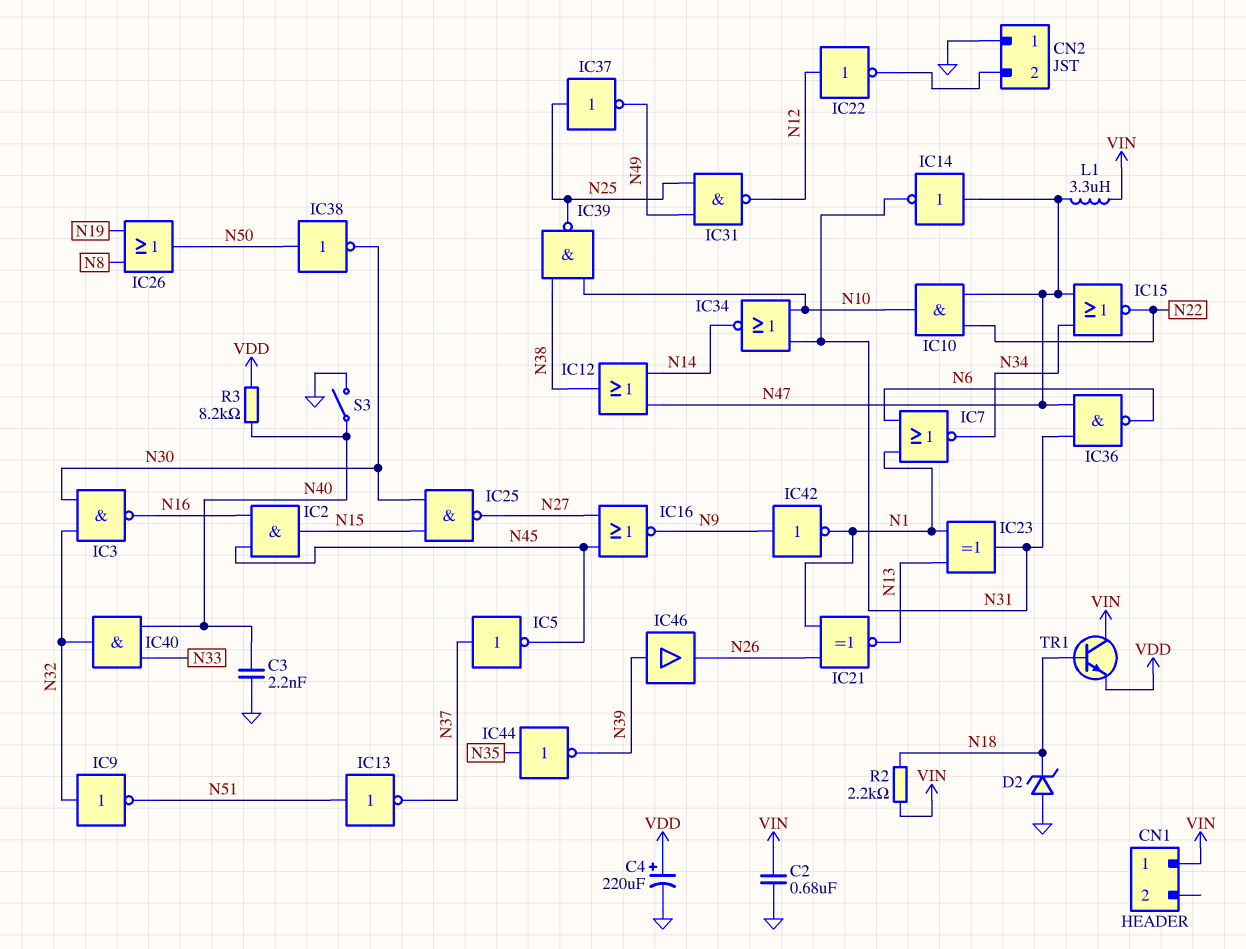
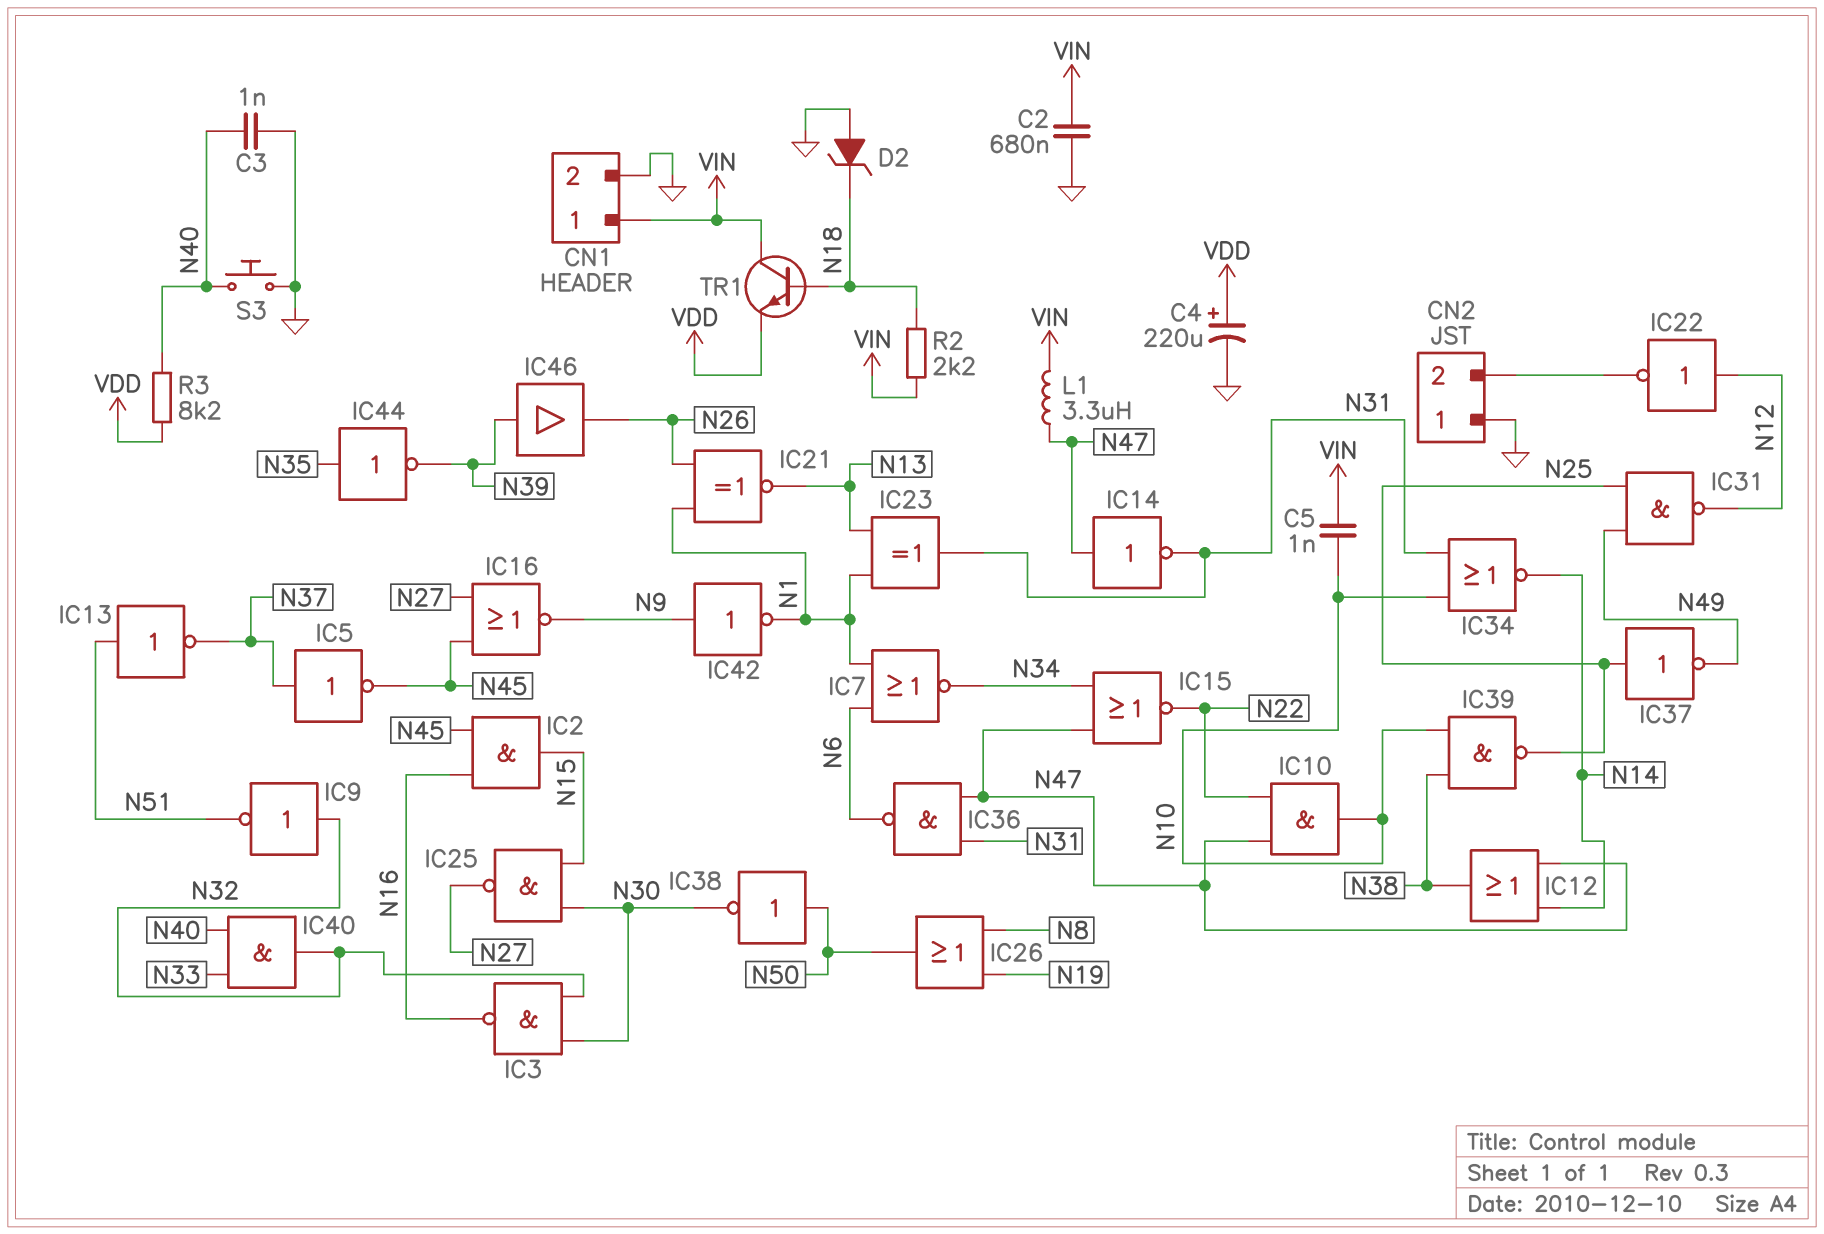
C3: 2.2nF (GND, N40) -> 1nF (GND, N40)
C5: none -> 1nF (N10, VIN)
CN1 pin 2: none -> GND
S3: switch (GND, N40) -> button (GND, N40)

